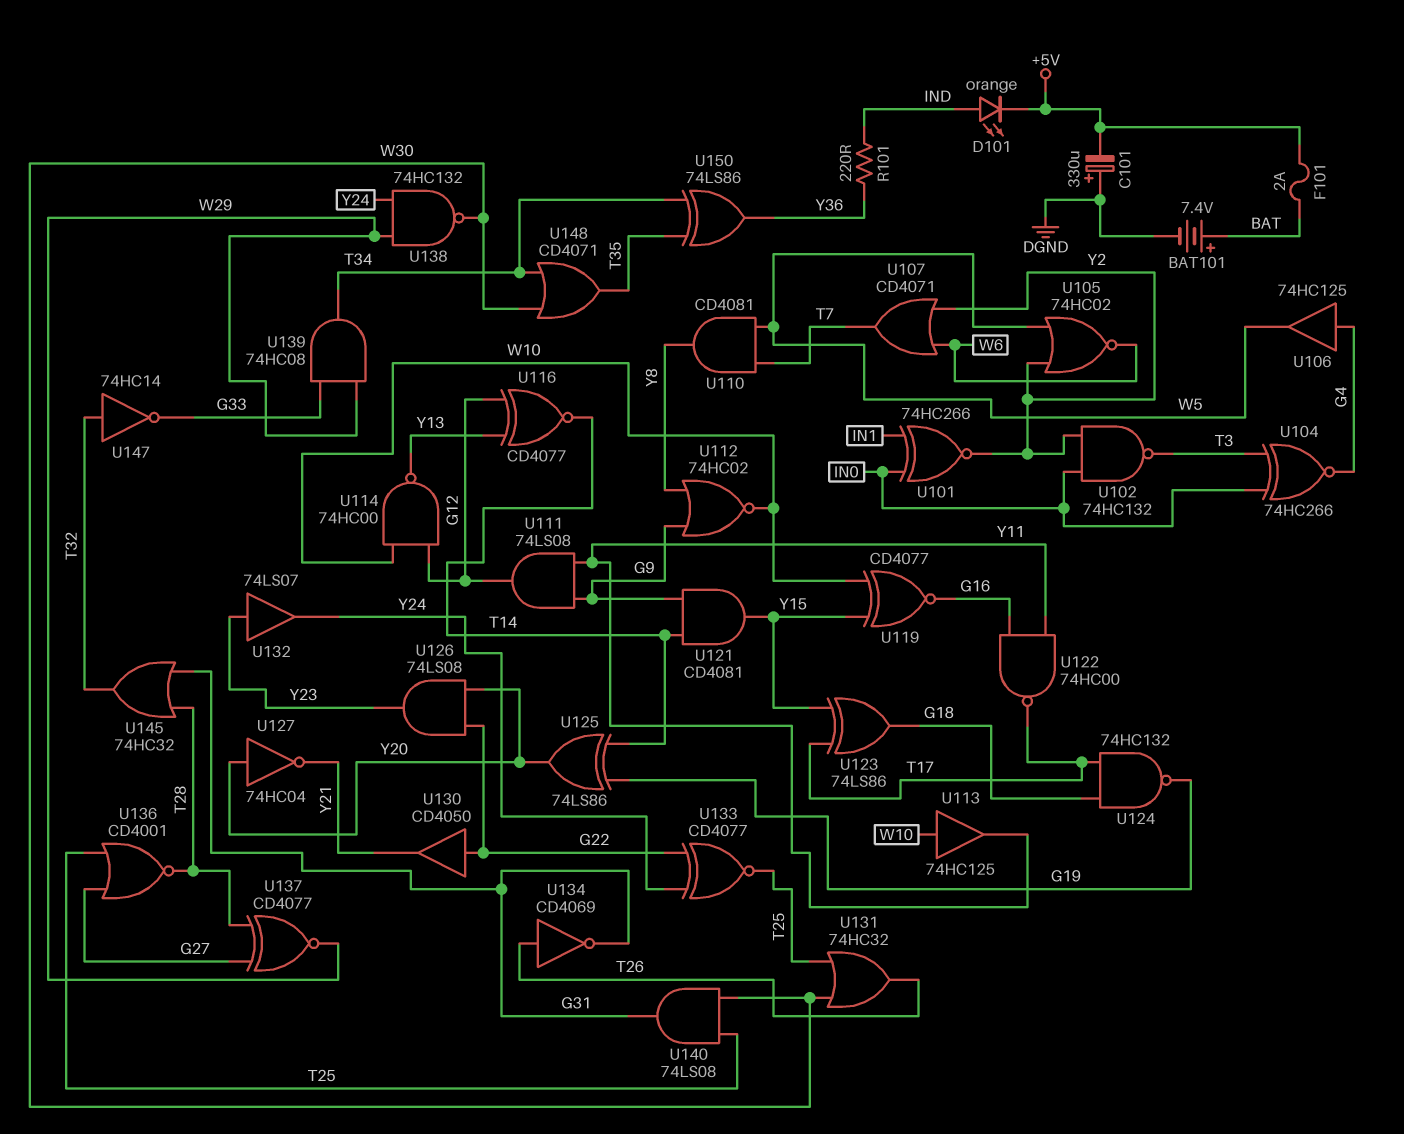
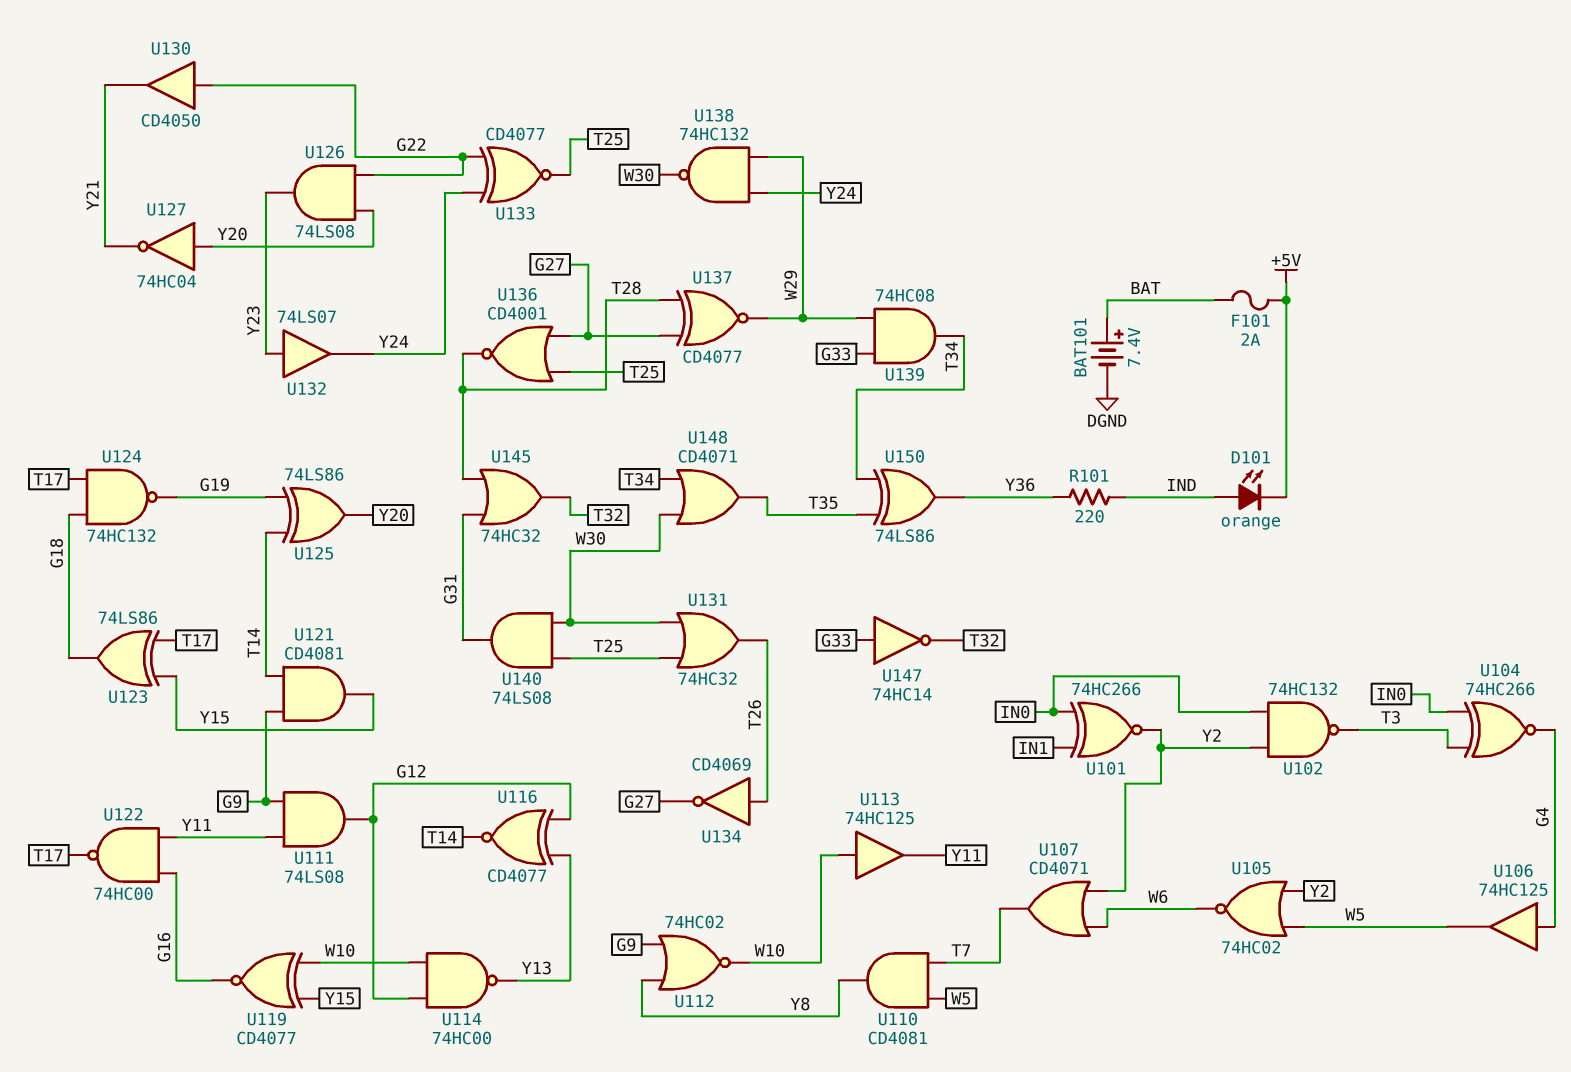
C101: 330uF (plus DGND, minus +5V) -> none
U134: NOT CD4069 (in T26, out G31) -> NOT CD4069 (in T26, out G27)
U147: NOT 74HC14 (in T32, out G33) -> NOT 74HC14 (in G33, out T32)

